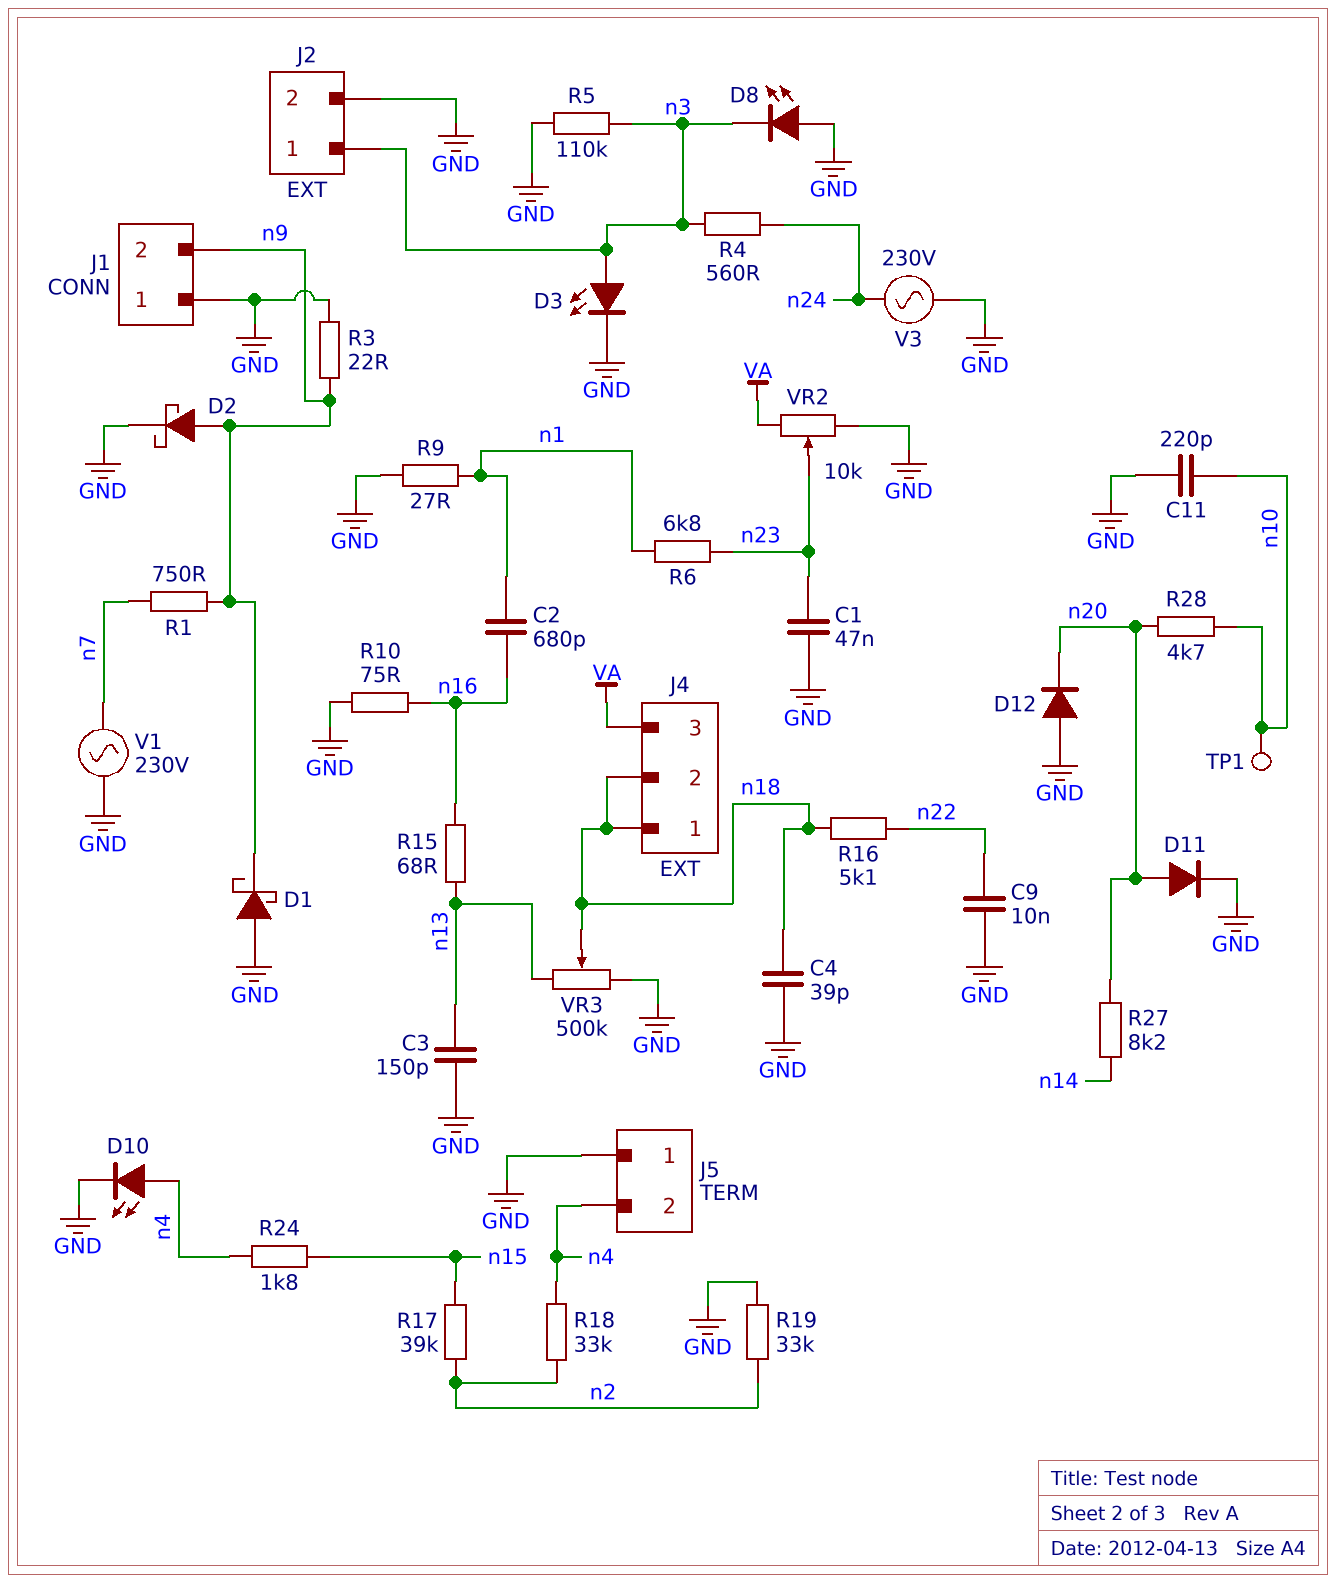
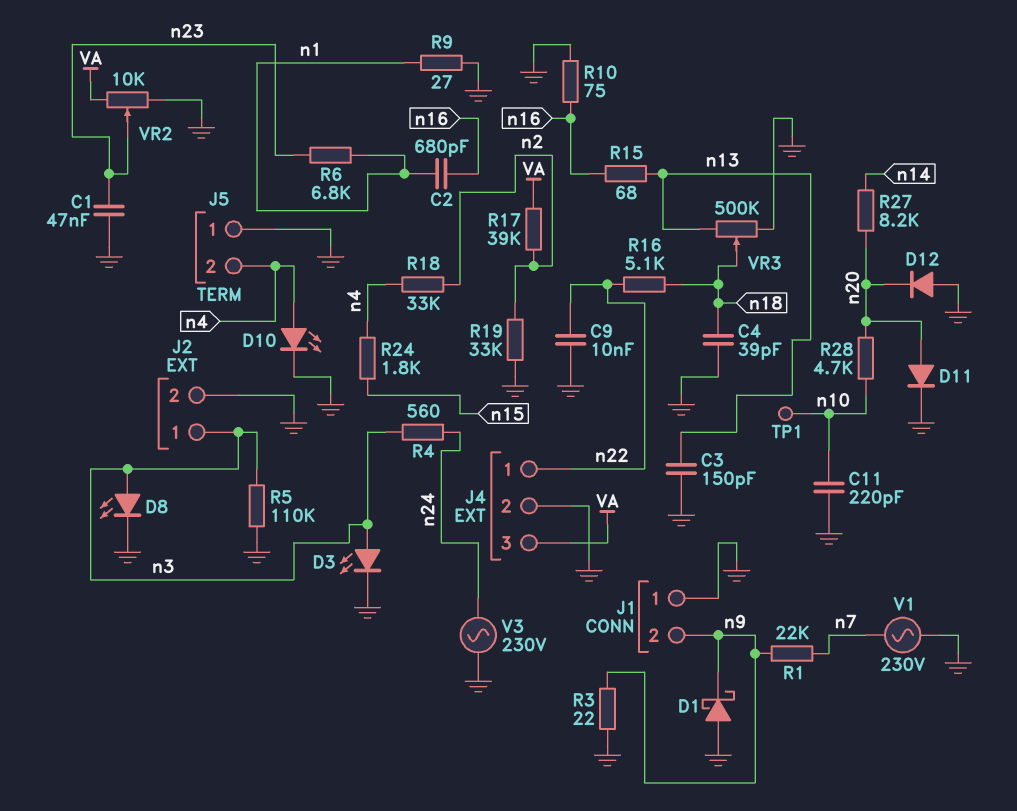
D2: schottky (A n9, K GND) -> none
D8: LED (A GND, K n3) -> LED (A n3, K GND)
J4 pin 1: n18 -> n22
J4 pin 2: n18 -> GND
R1: 750 (n7, n9) -> 22k (n7, n9)
R17: 39k (n2, n15) -> 39k (VA, n2)

